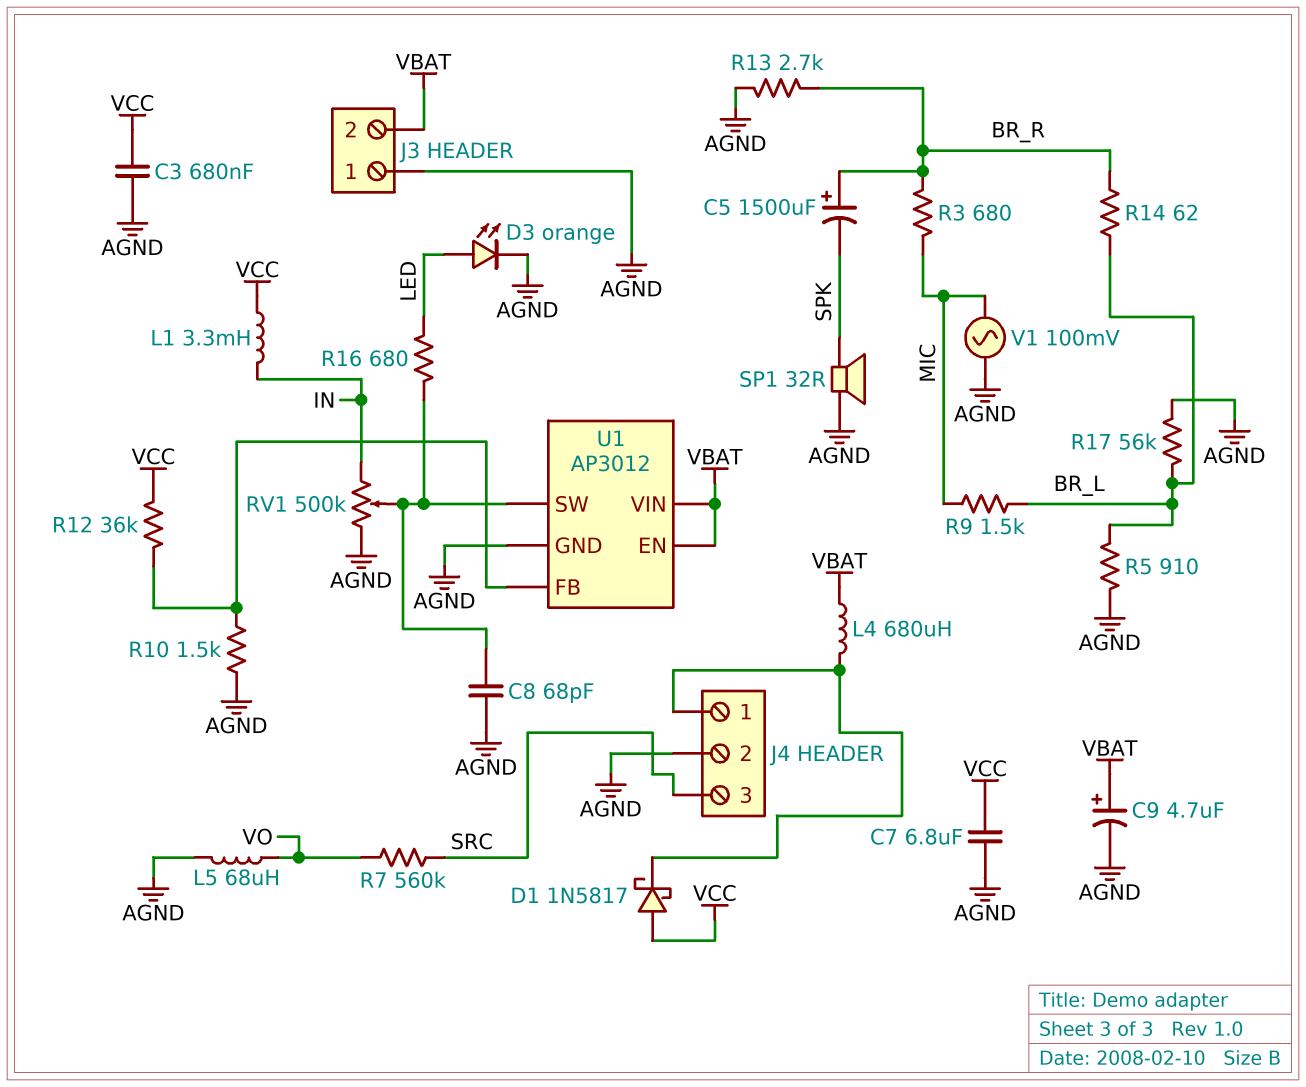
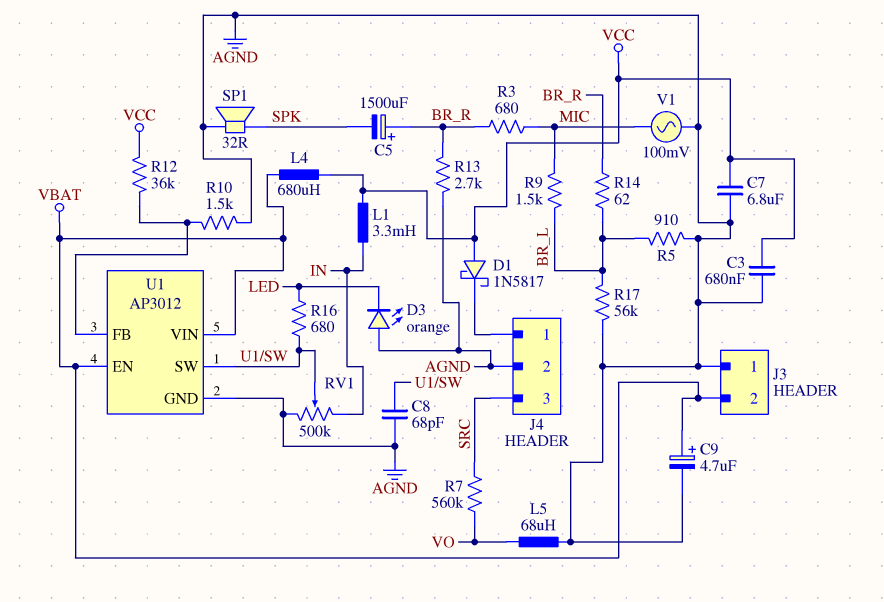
D3: LED orange (A LED, K AGND) -> LED orange (A AGND, K LED)
L4: 680uH (J4/1, VBAT) -> 680uH (VBAT, VCC)

